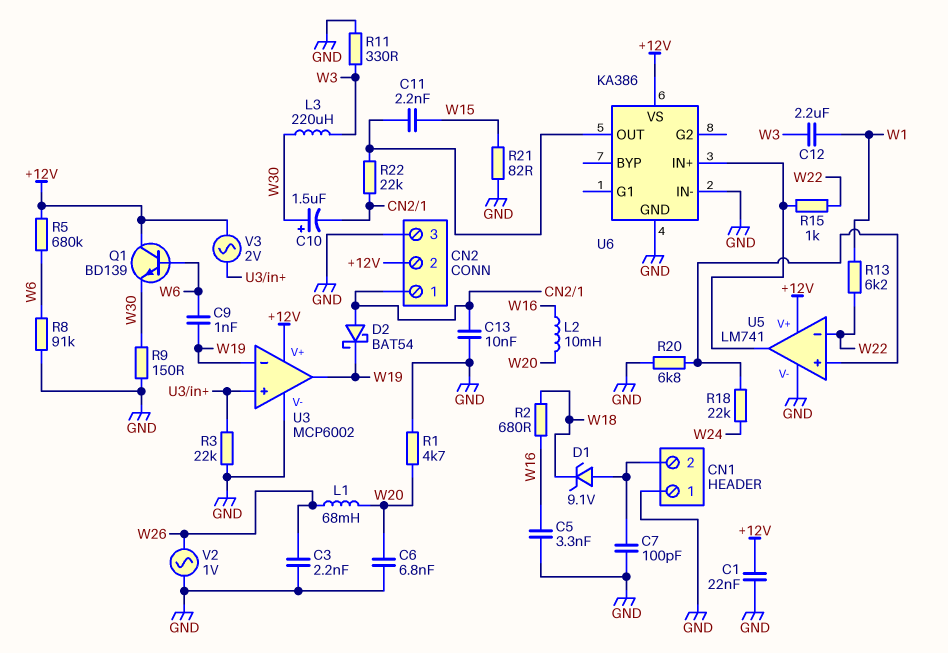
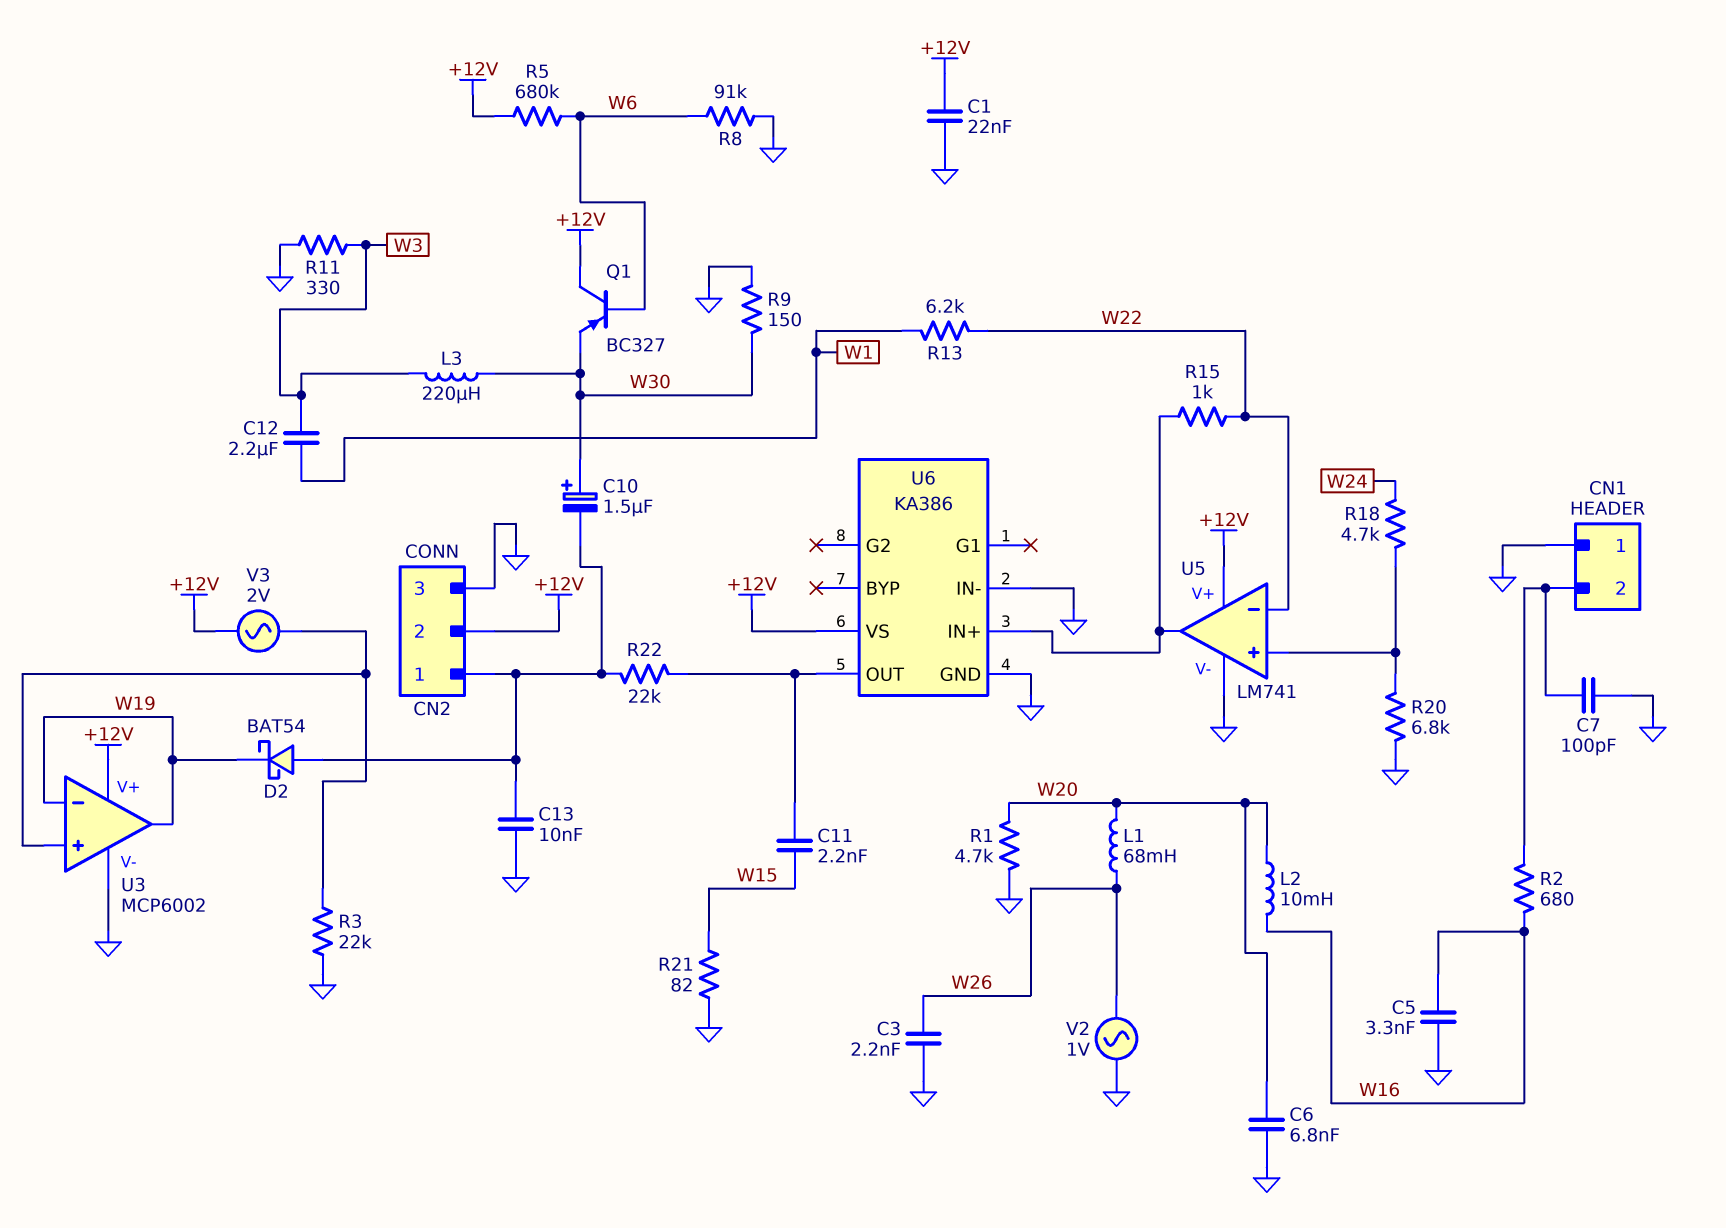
C9: 1nF (W6, W19) -> none
D1: zener 9.1V (A CN1/2, K W18) -> none
Q1: NPN BD139 (B W6, C +12V, E W30) -> PNP BC327 (B W6, C +12V, E W30)
R2: 680 (W16, W18) -> 680 (CN1/2, W16)
R18: 22k (U5/in+, W24) -> 4.7k (U5/in+, W24)

